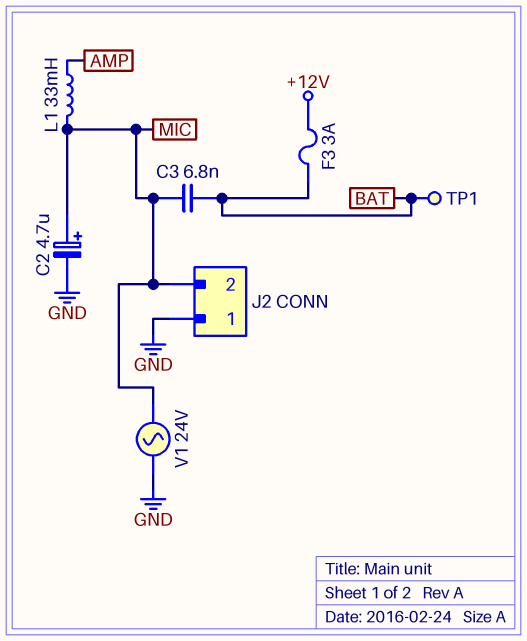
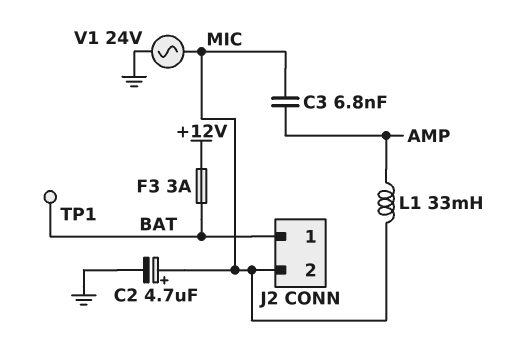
C3: 6.8nF (BAT, MIC) -> 6.8nF (AMP, MIC)
J2 pin 1: GND -> BAT

